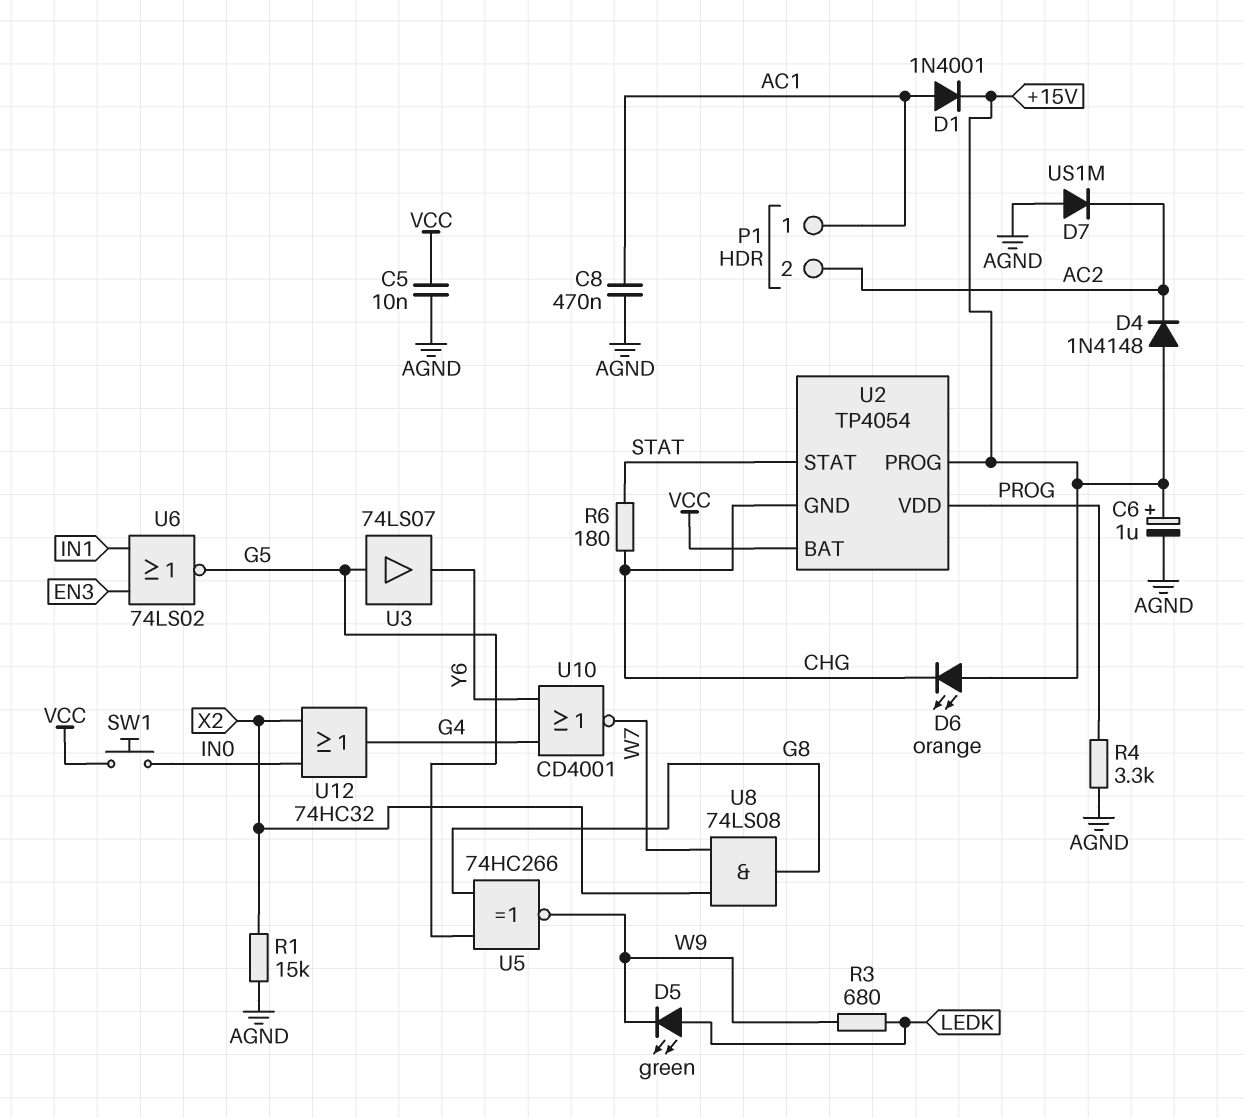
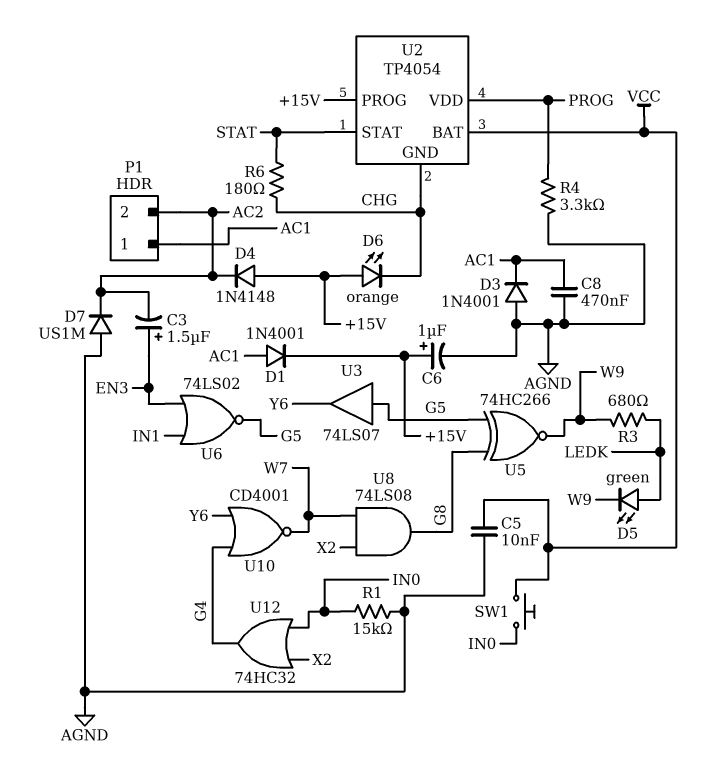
C3: none -> 1.5uF (plus EN3, minus AC2)
D3: none -> diode 1N4001 (A AGND, K AC1)
R1: 15k (AGND, X2) -> 15k (AGND, IN0)

